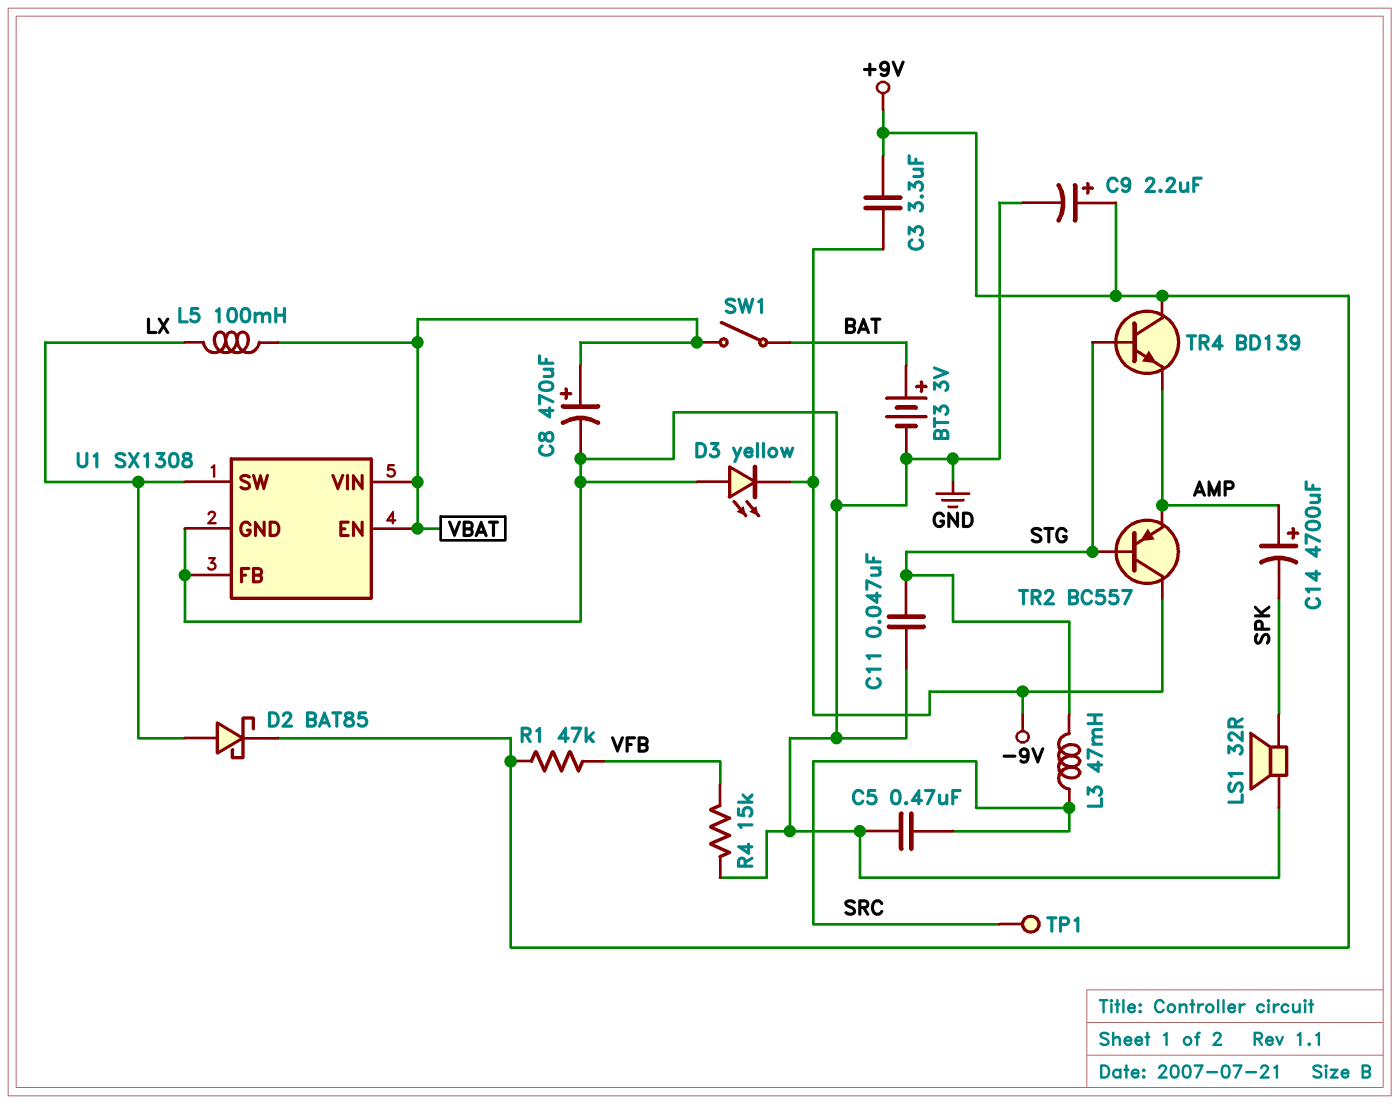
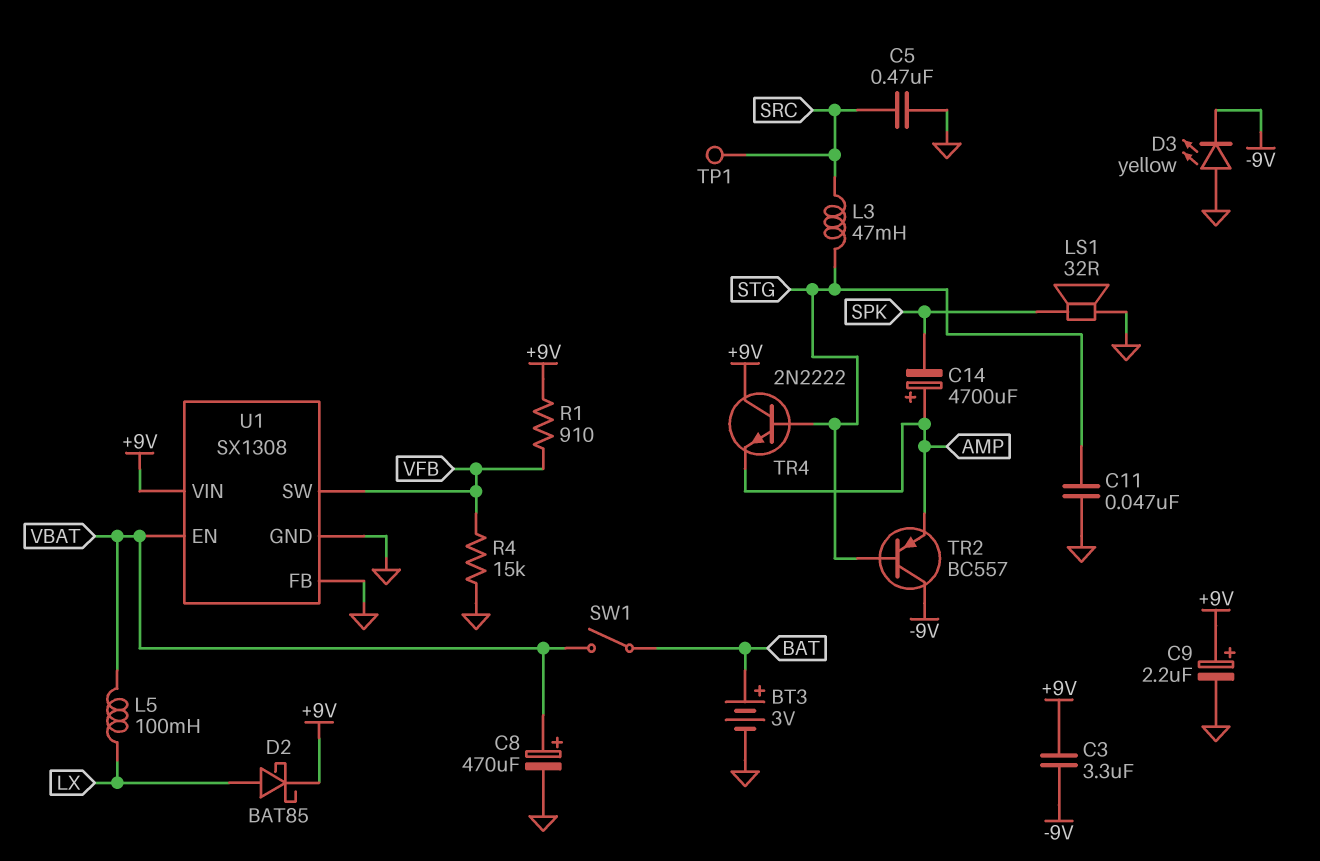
R1: 47k (+9V, VFB) -> 910 (+9V, VFB)
TR4: NPN BD139 (B STG, C +9V, E AMP) -> NPN 2N2222 (B STG, C +9V, E AMP)
U1 pin SW: LX -> VFB
U1 pin VIN: VBAT -> +9V

